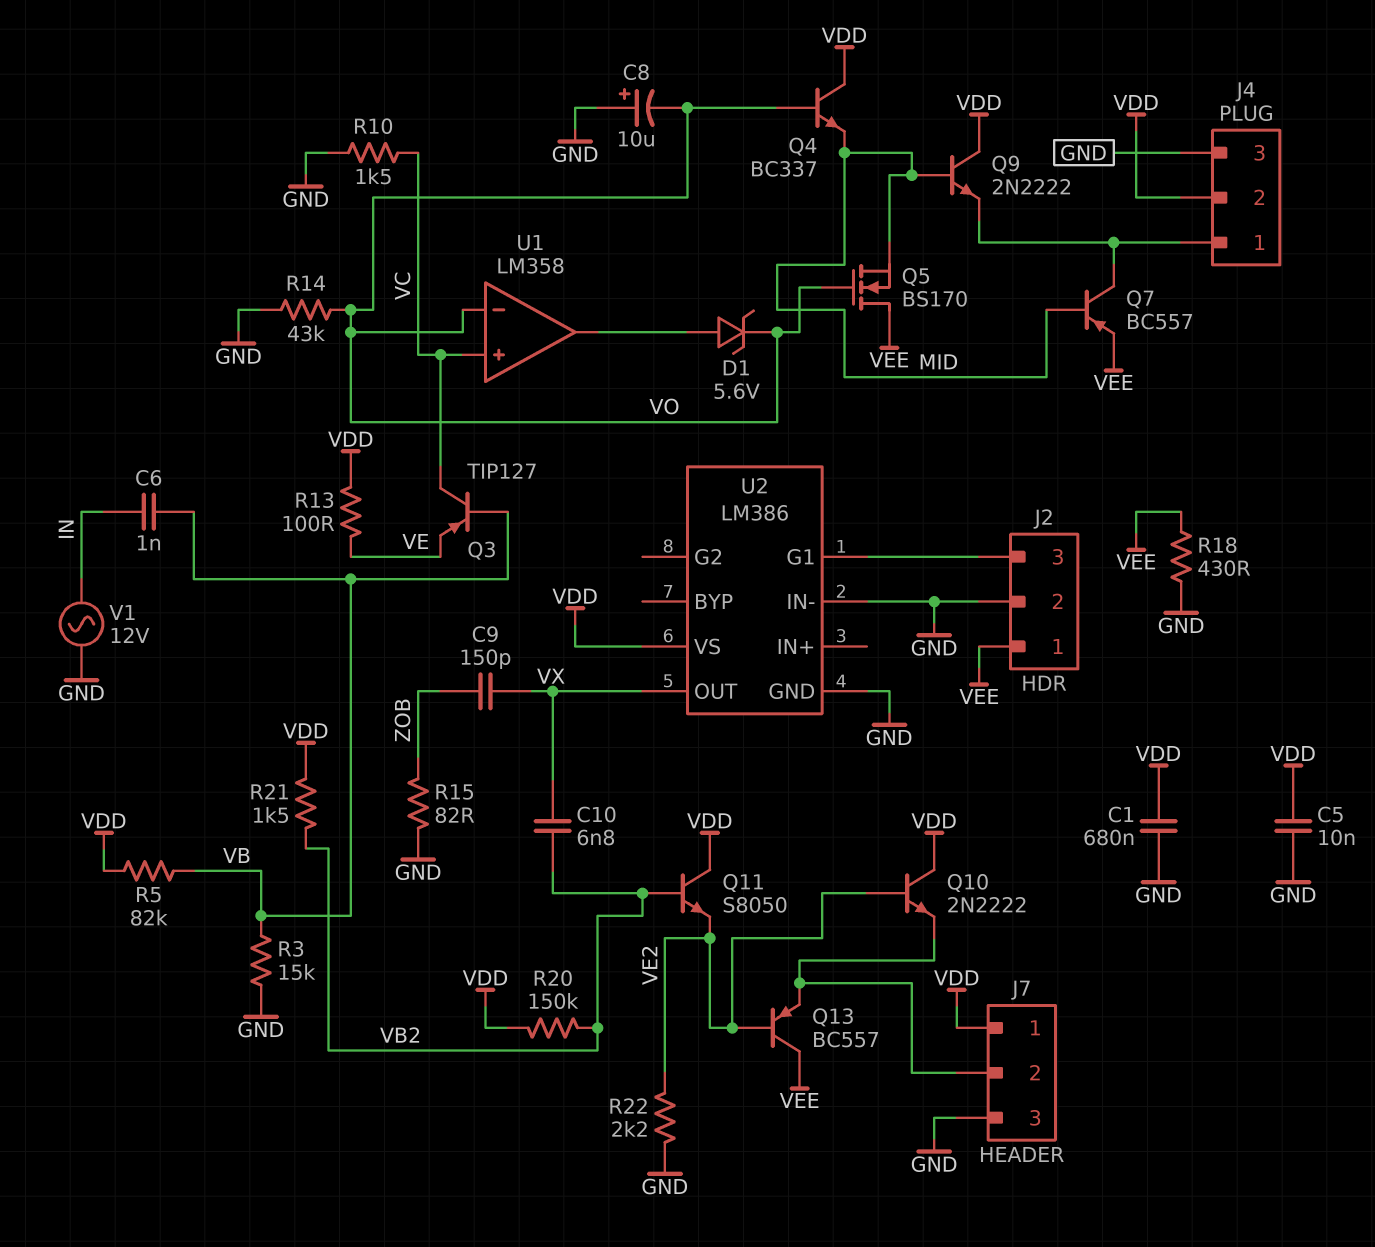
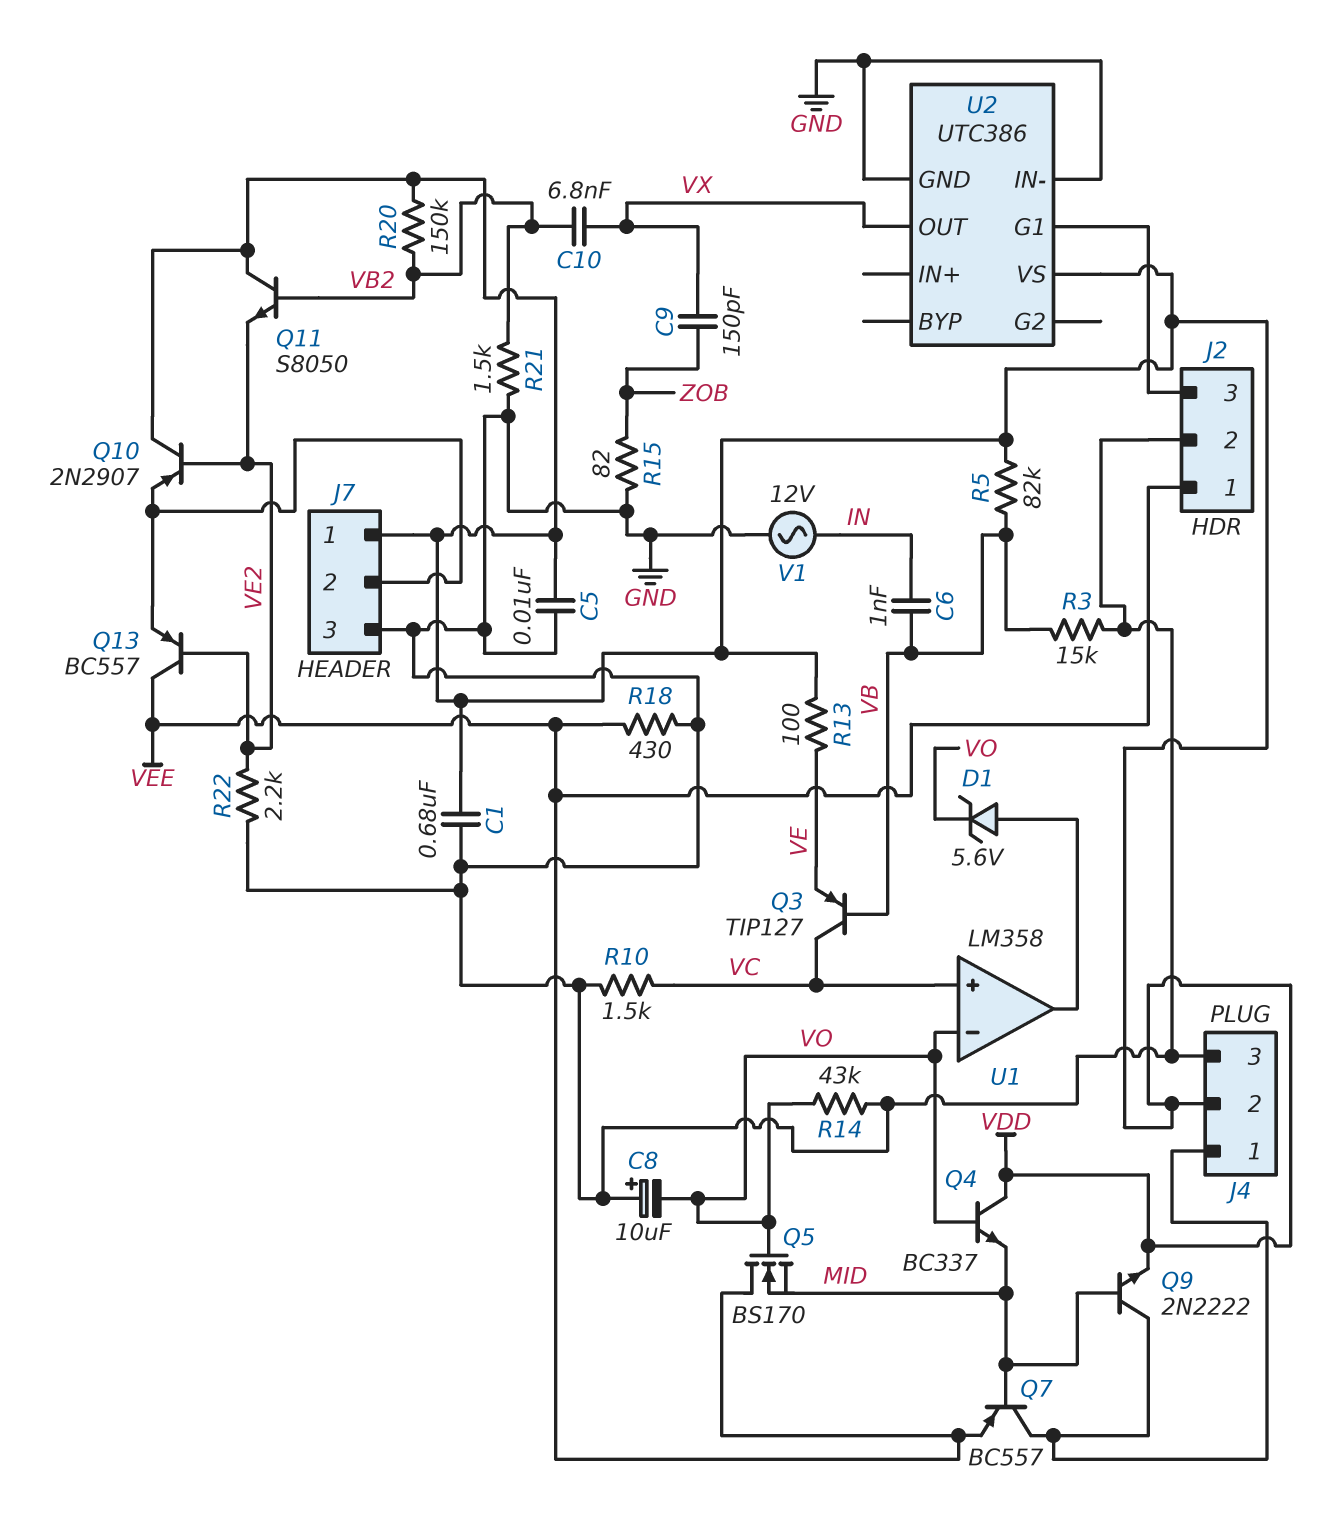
Q9: NPN 2N2222 (B MID, C VDD, E J4/1) -> NPN 2N2222 (B MID, C J4/1, E VDD)
Q10: NPN 2N2222 (B VE2, C VDD, E J7/2) -> PNP 2N2907 (B VE2, C VDD, E J7/2)
R21: 1.5k (VB2, VDD) -> 1.5k (GND, VB2)
U2: LM386 -> UTC386

